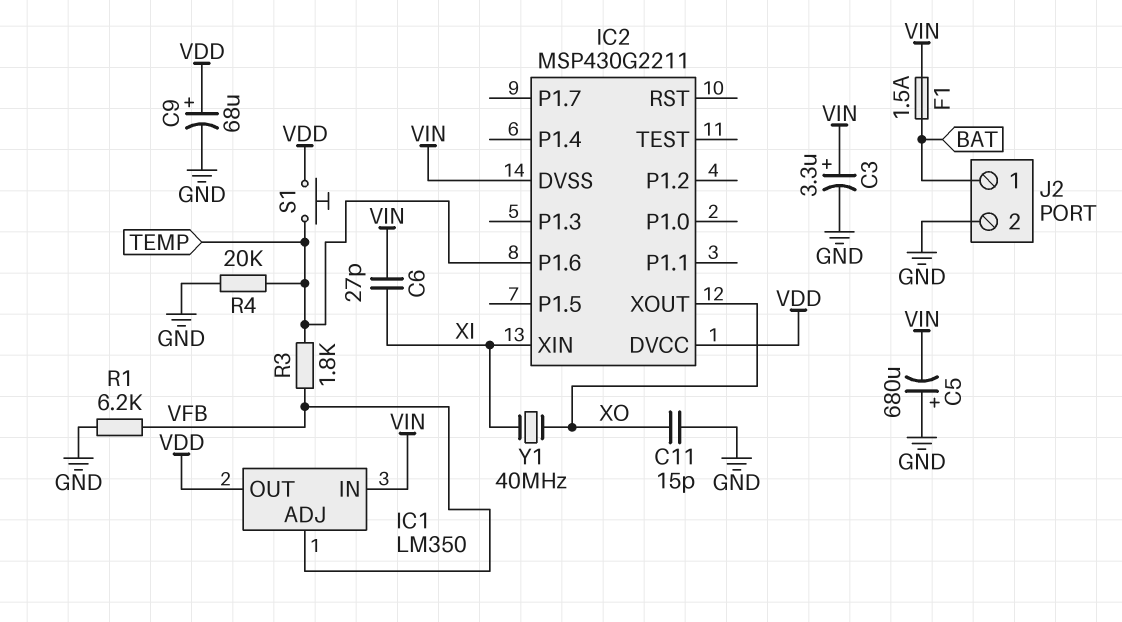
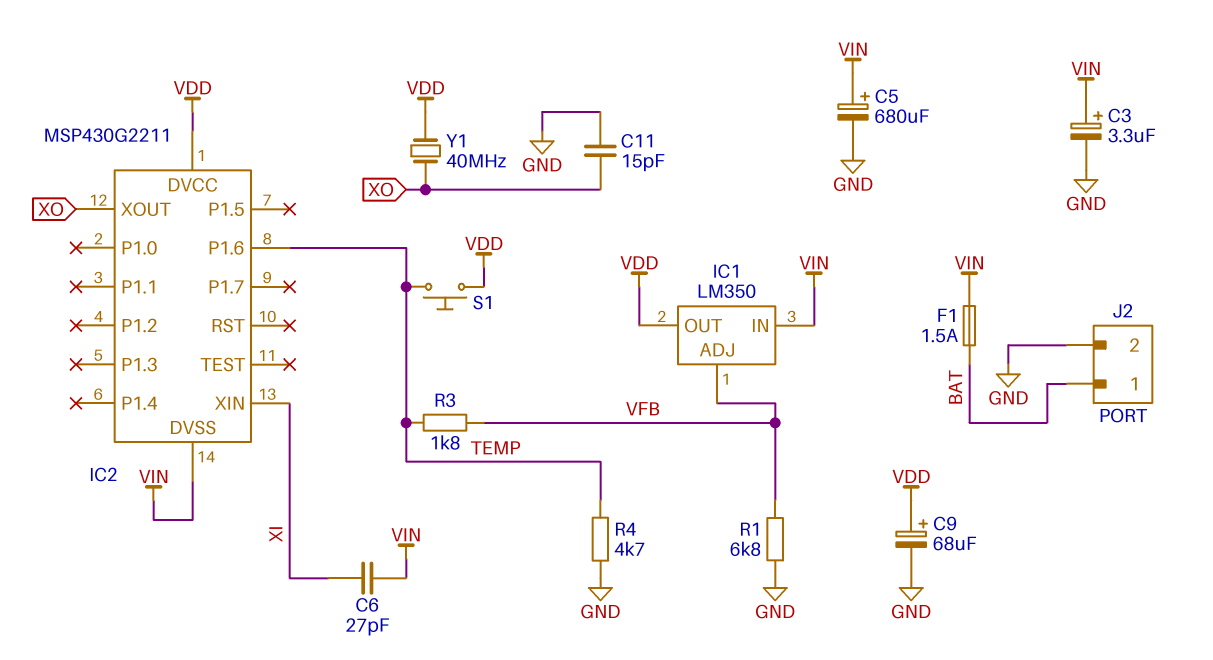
C5: 680uF (plus GND, minus VIN) -> 680uF (plus VIN, minus GND)
R1: 6.2k (GND, VFB) -> 6.8k (GND, VFB)
R4: 20k (GND, TEMP) -> 4.7k (GND, TEMP)
Y1: 40MHz (XI, XO) -> 40MHz (VDD, XO)

